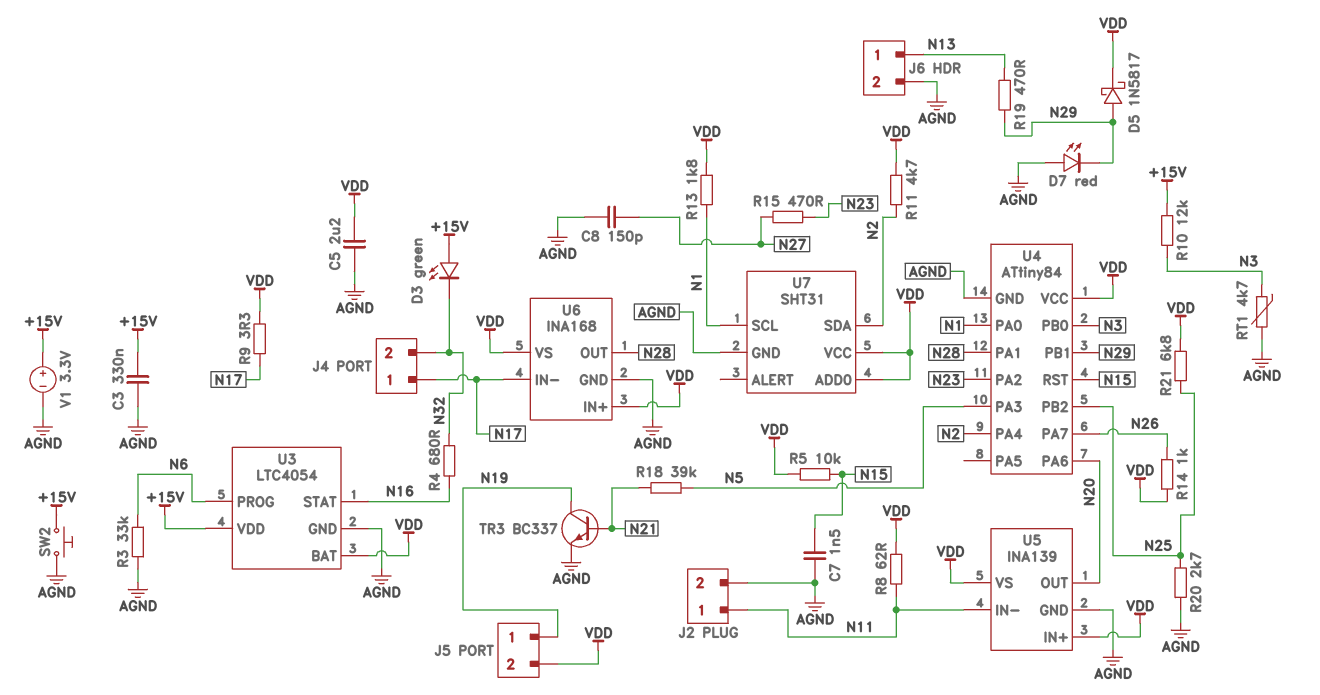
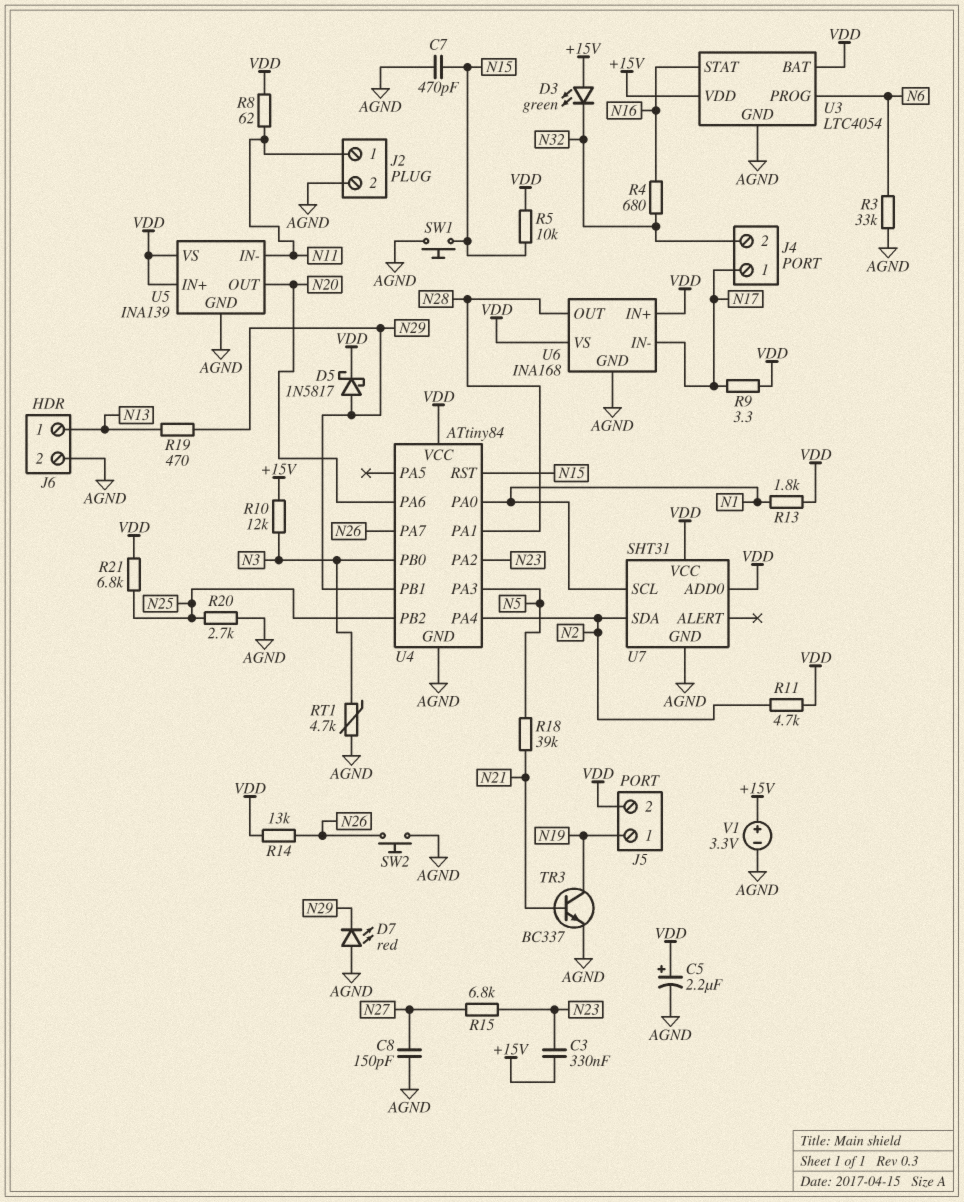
C3: 330nF (+15V, AGND) -> 330nF (+15V, N23)
C5: 2.2uF (AGND, VDD) -> 2.2uF (plus VDD, minus AGND)
C7: 1.5nF (AGND, N15) -> 470pF (AGND, N15)
R14: 1k (N26, VDD) -> 13k (N26, VDD)
R15: 470 (N23, N27) -> 6.8k (N23, N27)
SW1: none -> button (AGND, N15)
SW2: button (+15V, AGND) -> button (AGND, N26)

